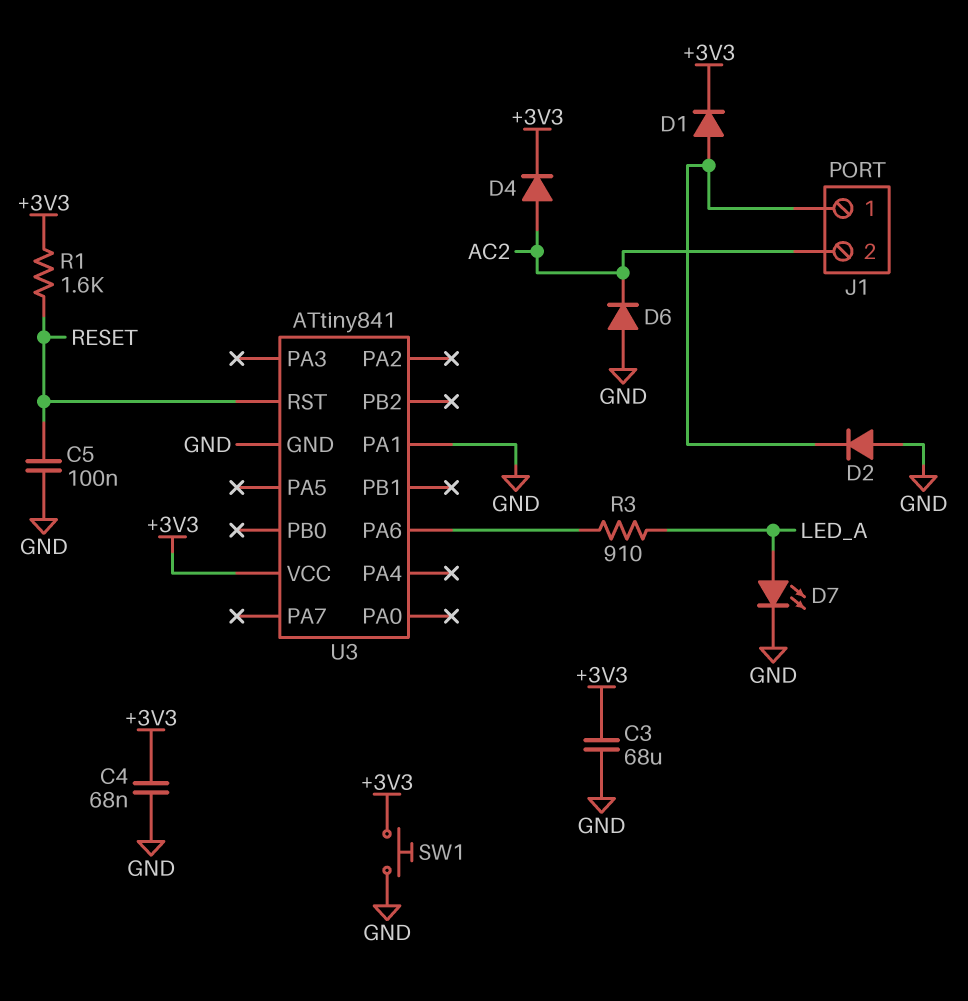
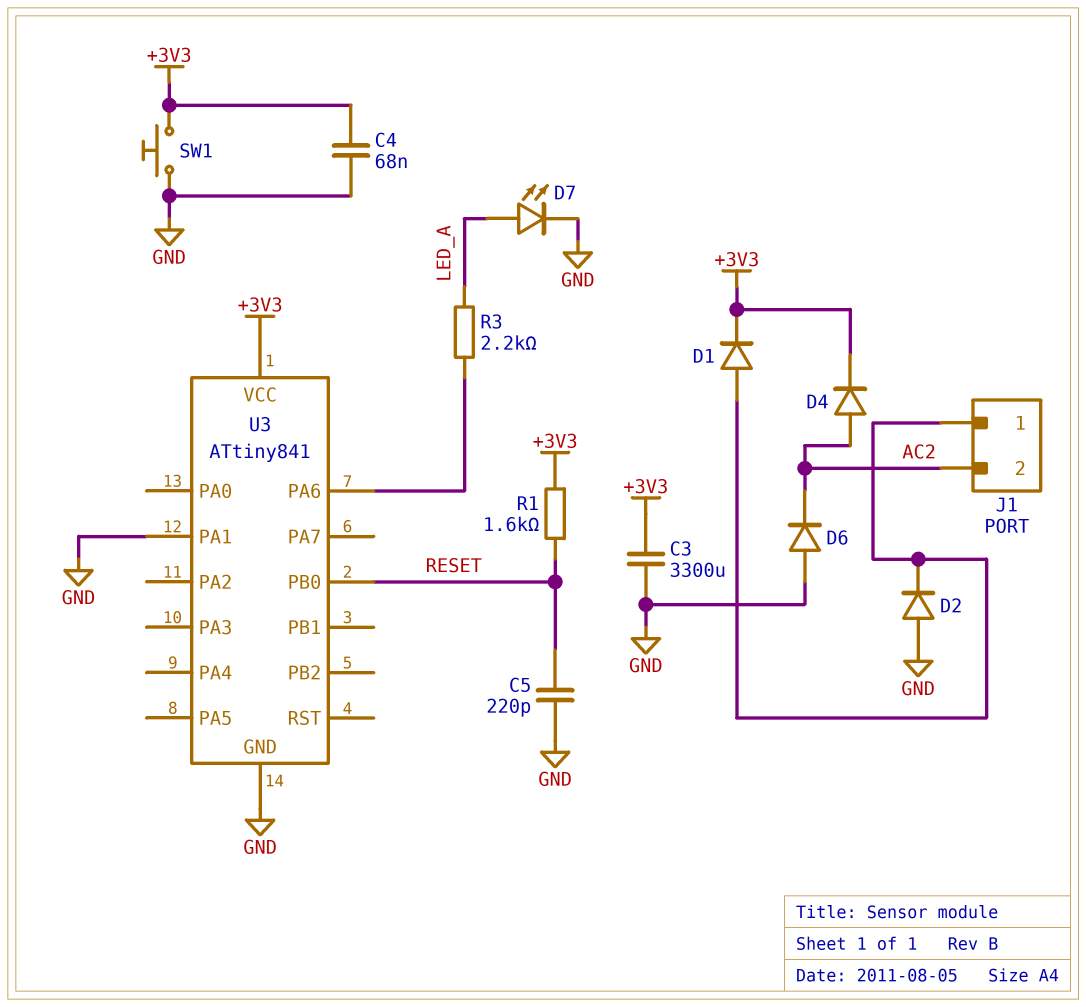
C3: 68uF (+3V3, GND) -> 3300uF (+3V3, GND)
C5: 100nF (GND, RESET) -> 220pF (GND, RESET)
R3: 910 (LED_A, U3/PA6) -> 2.2k (LED_A, U3/PA6)
U3 pin PB0: none -> RESET
U3 pin RST: RESET -> none

